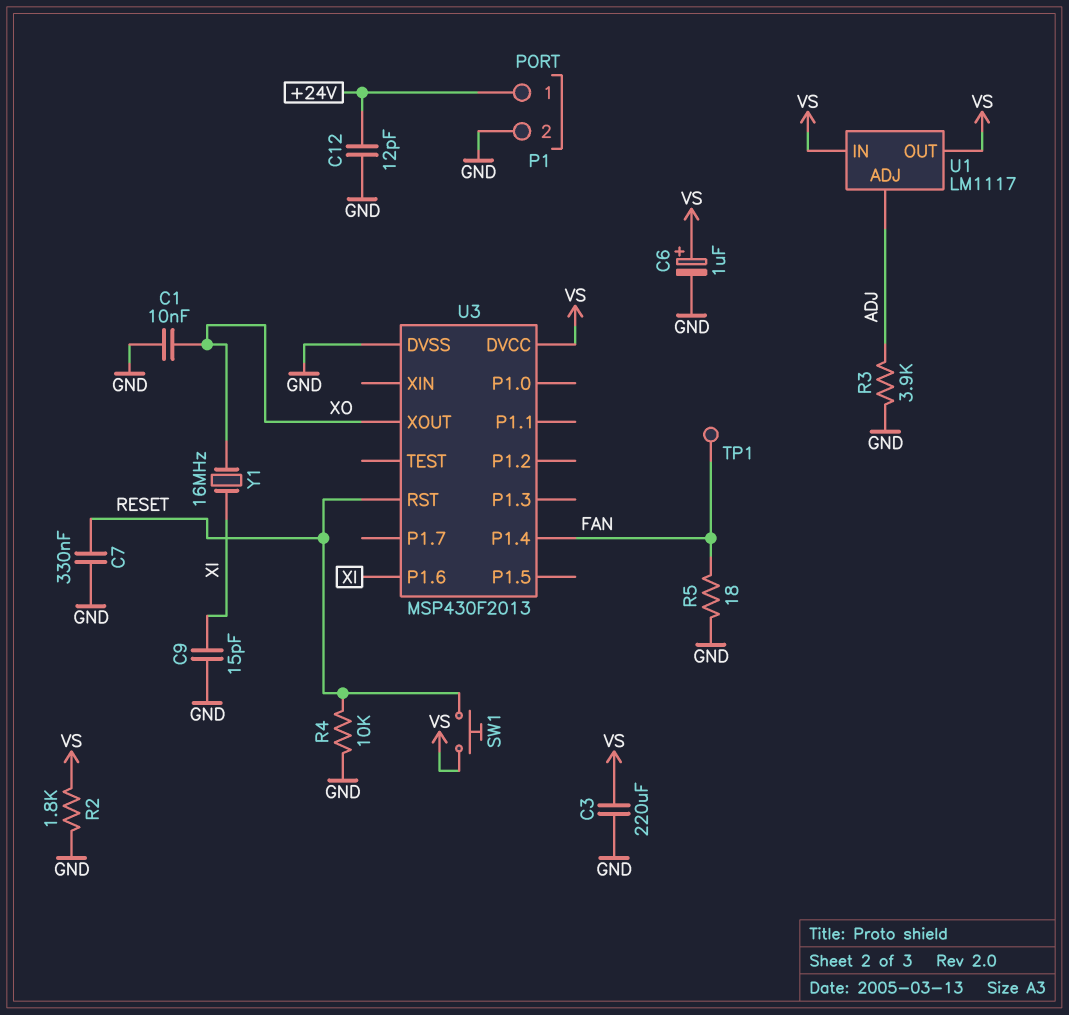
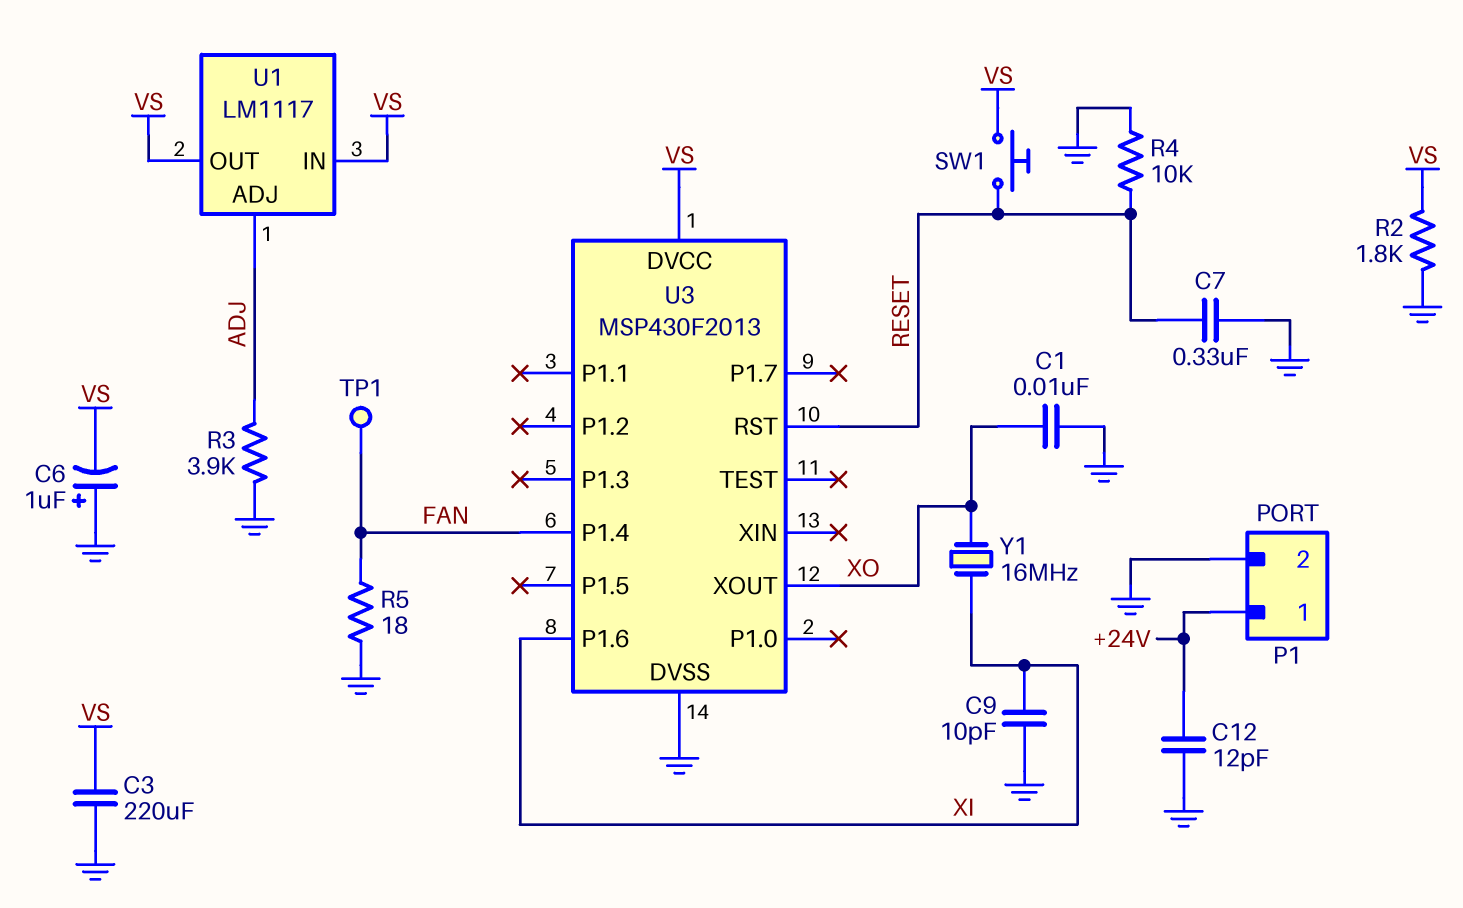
C6: 1uF (plus VS, minus GND) -> 1uF (plus GND, minus VS)
C9: 15pF (GND, XI) -> 10pF (GND, XI)

